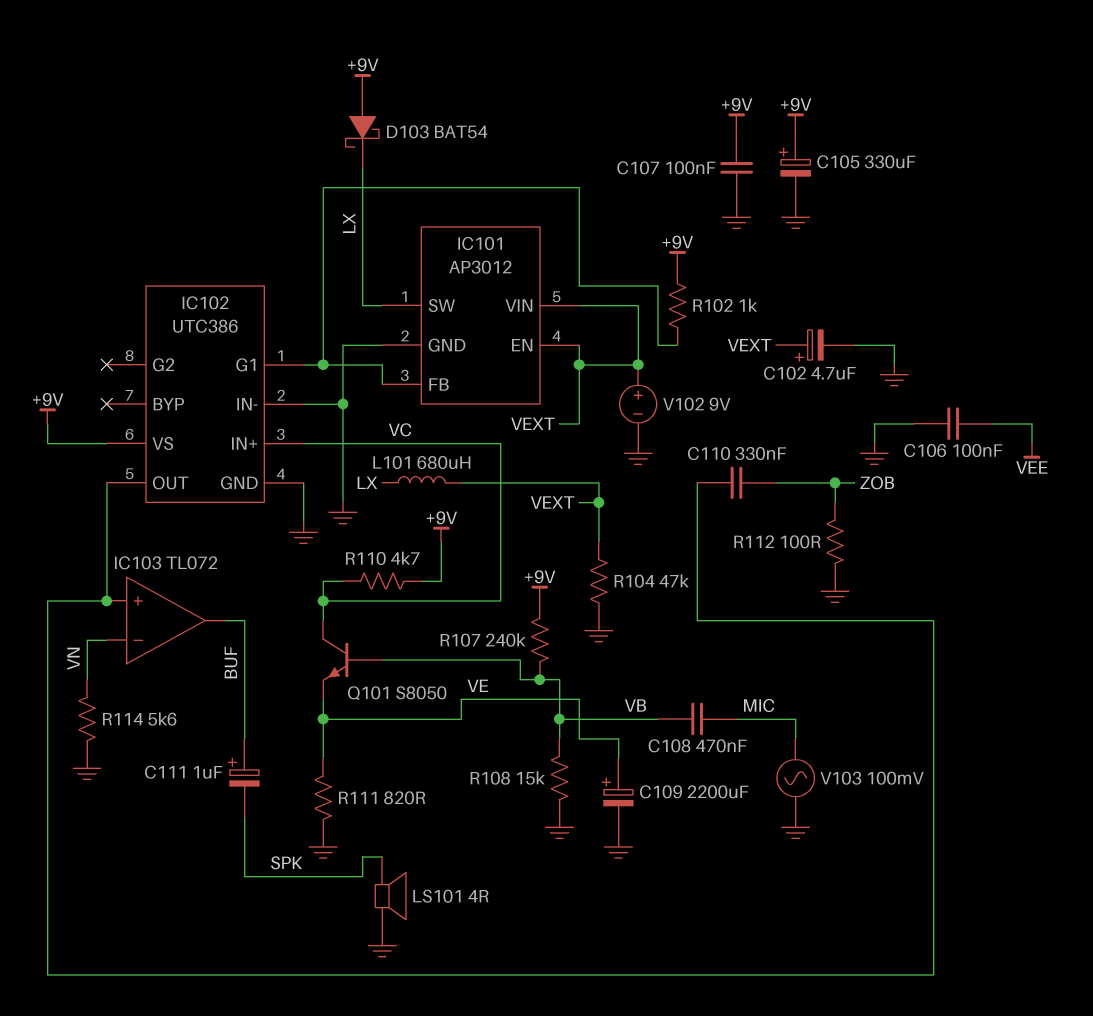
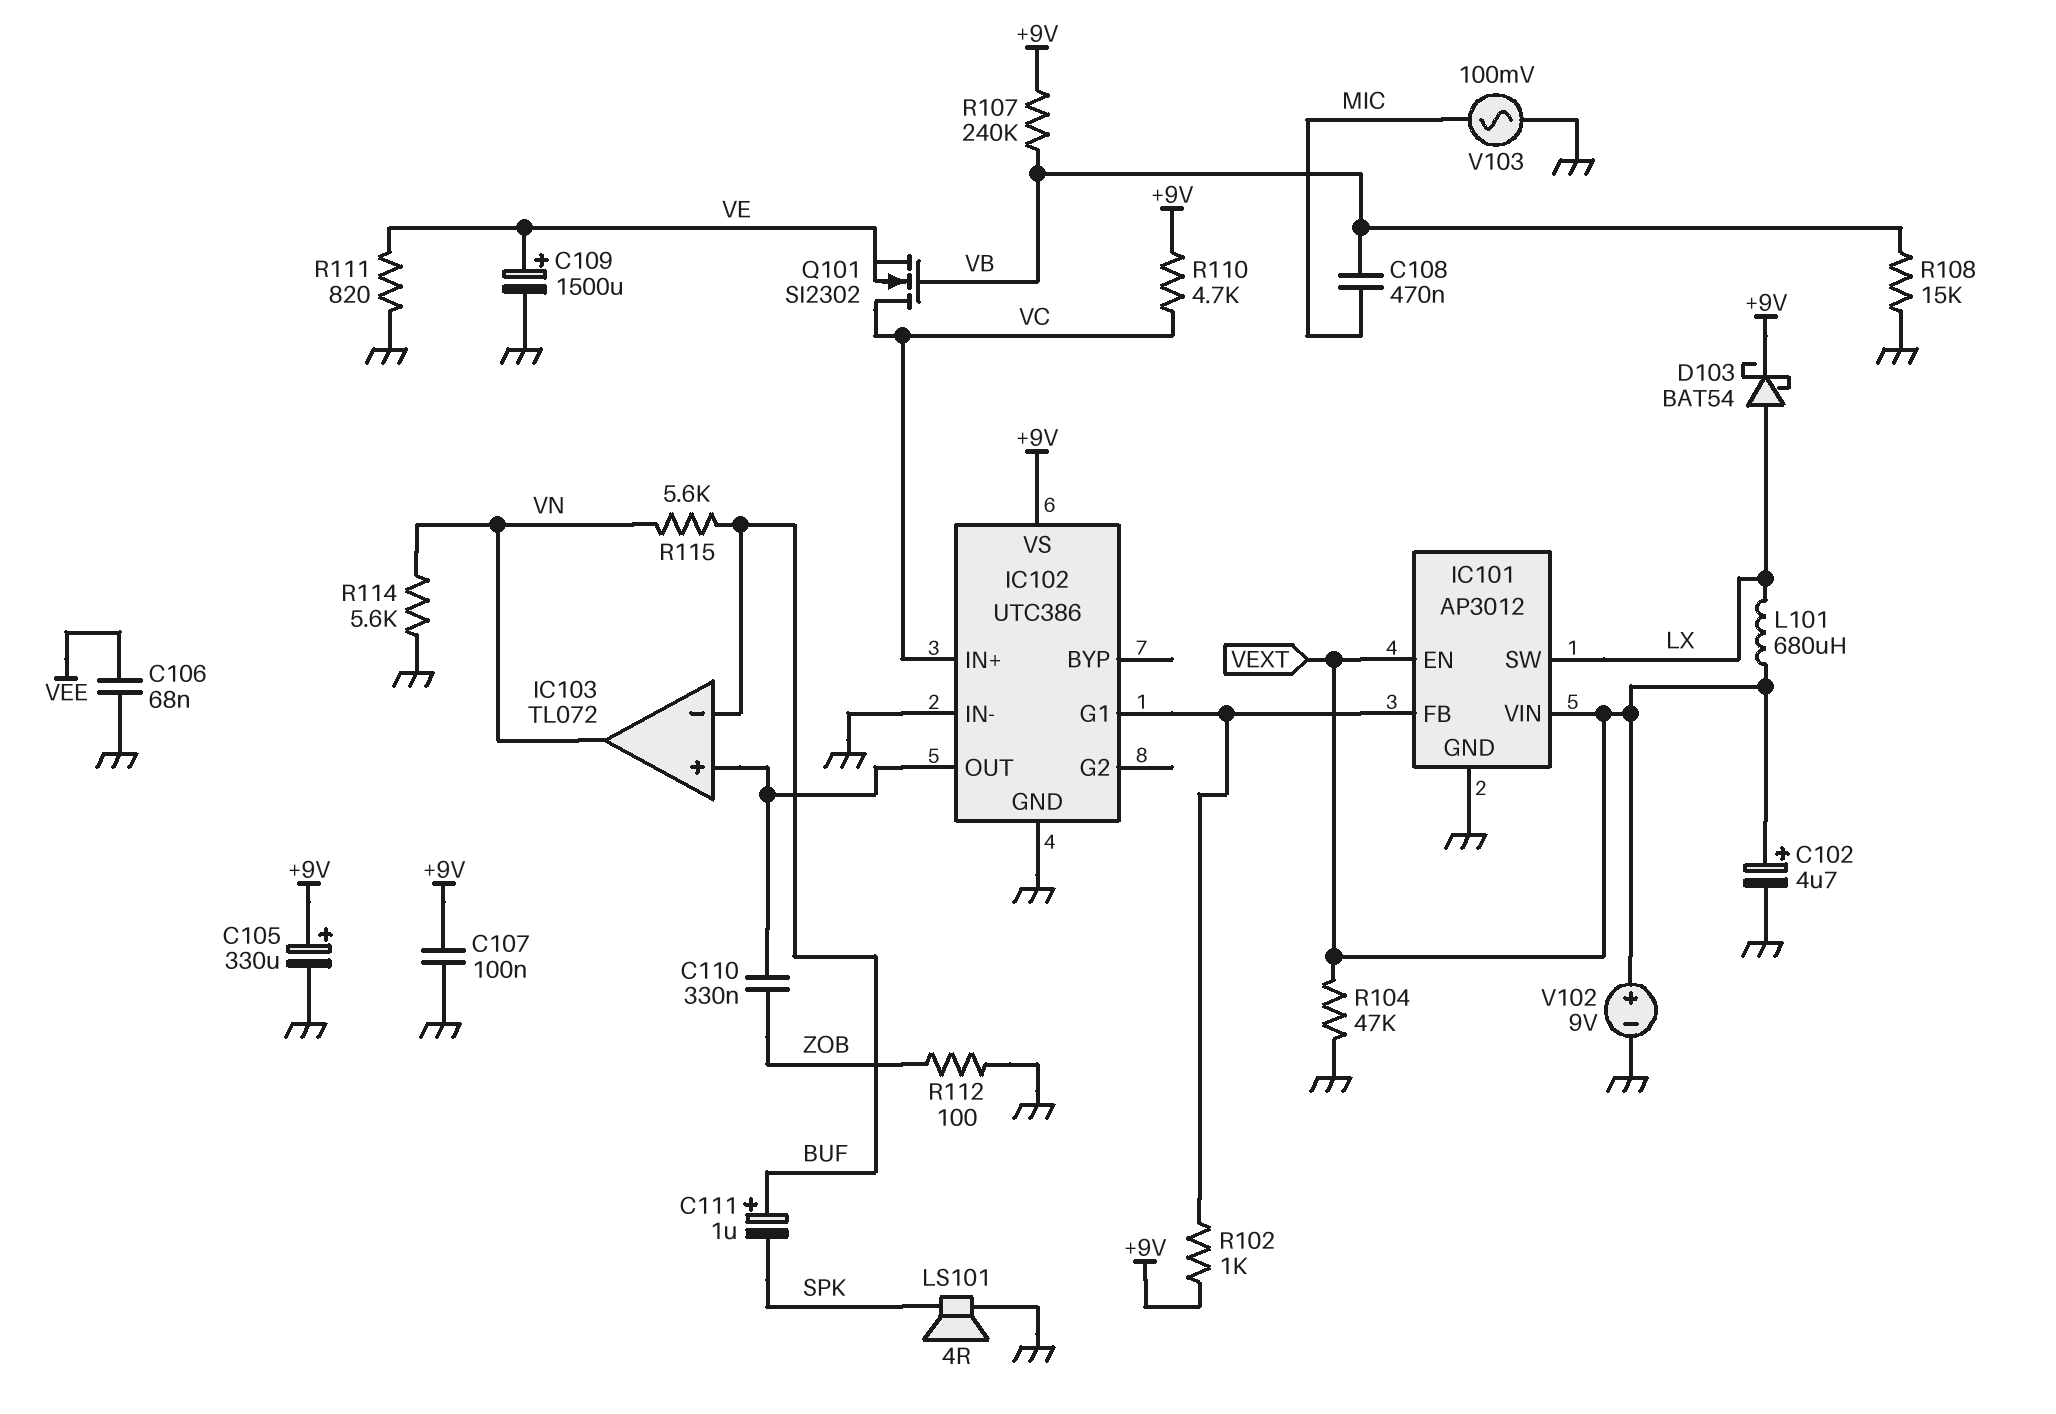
C106: 100nF (GND, VEE) -> 68nF (GND, VEE)
C109: 2200uF (plus VE, minus GND) -> 1500uF (plus VE, minus GND)
D103: schottky BAT54 (A +9V, K LX) -> schottky BAT54 (A LX, K +9V)
IC103 pin in-: VN -> BUF
IC103 pin out: BUF -> VN
Q101: NPN S8050 (B VB, C VC, E VE) -> NMOS SI2302 (G VB, D VC, S VE)
R115: none -> 5.6k (BUF, VN)

